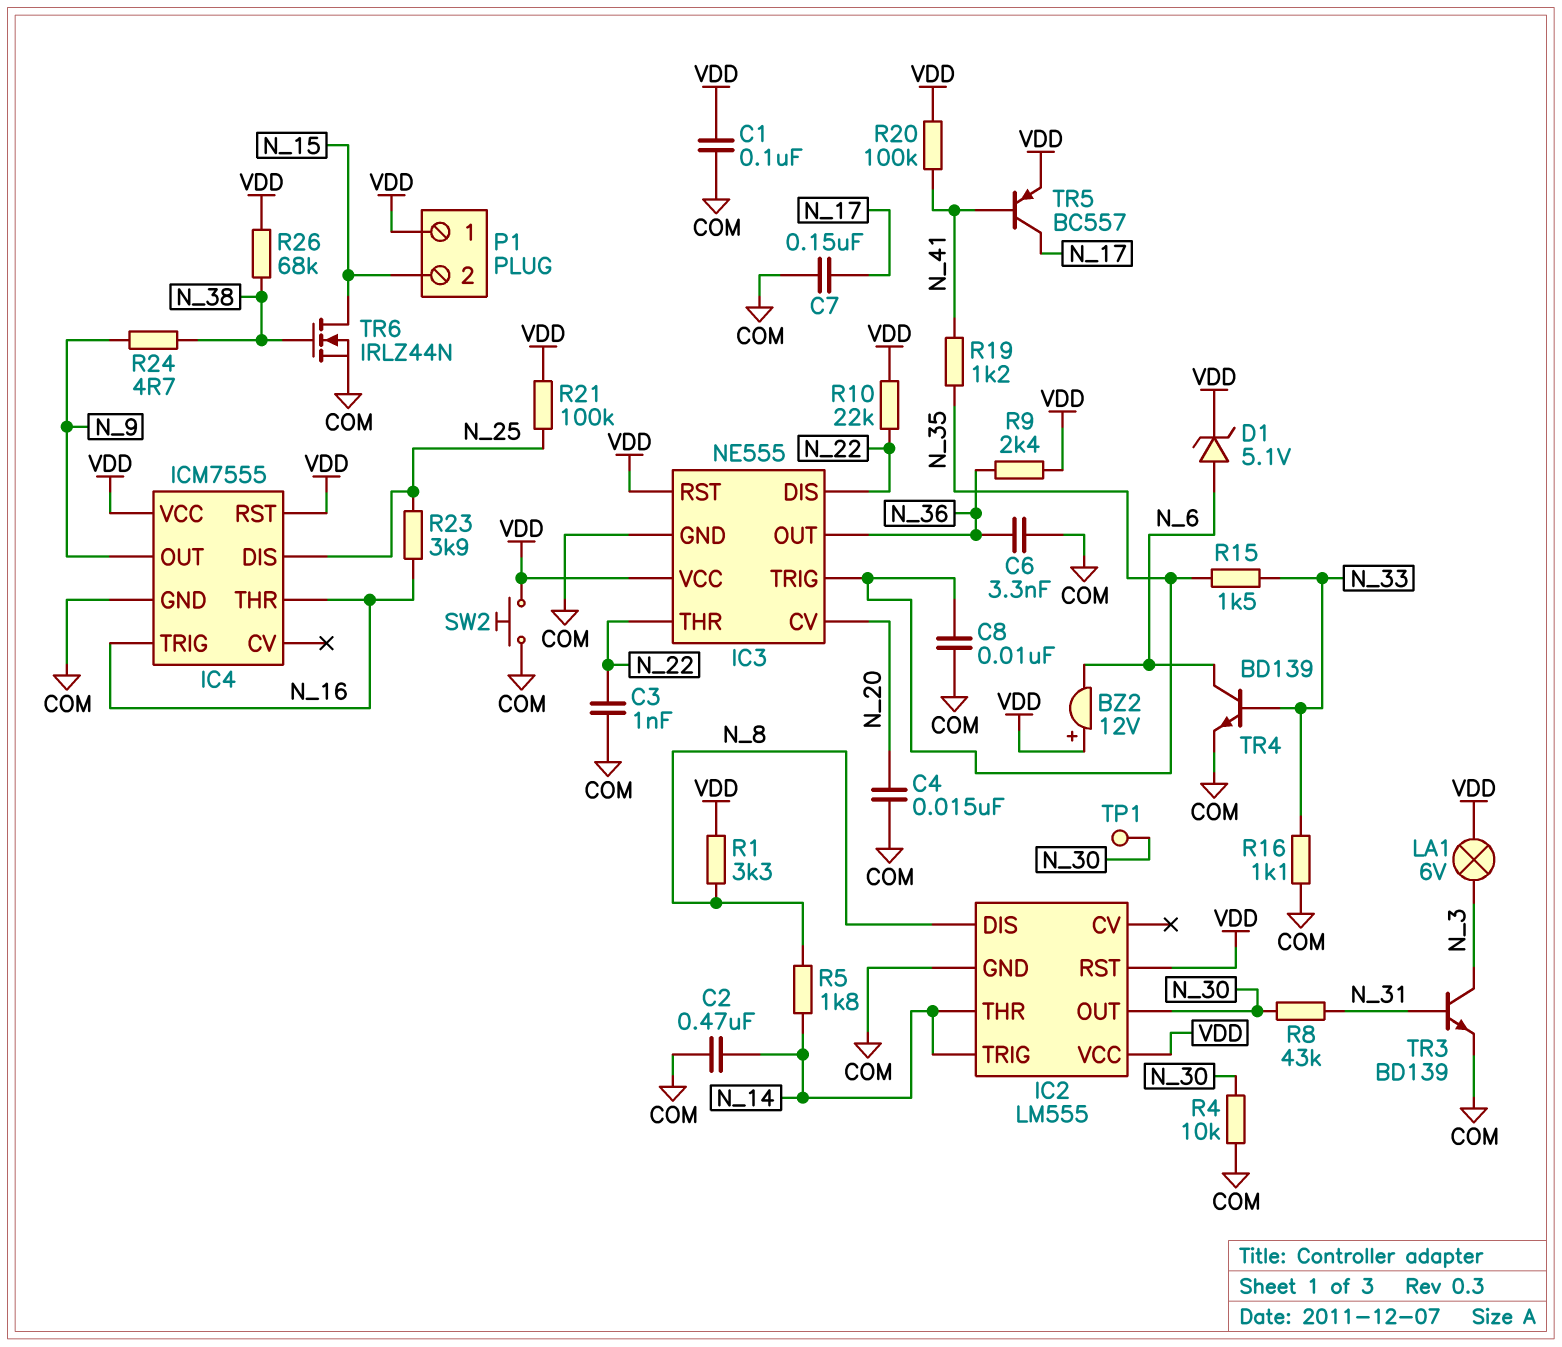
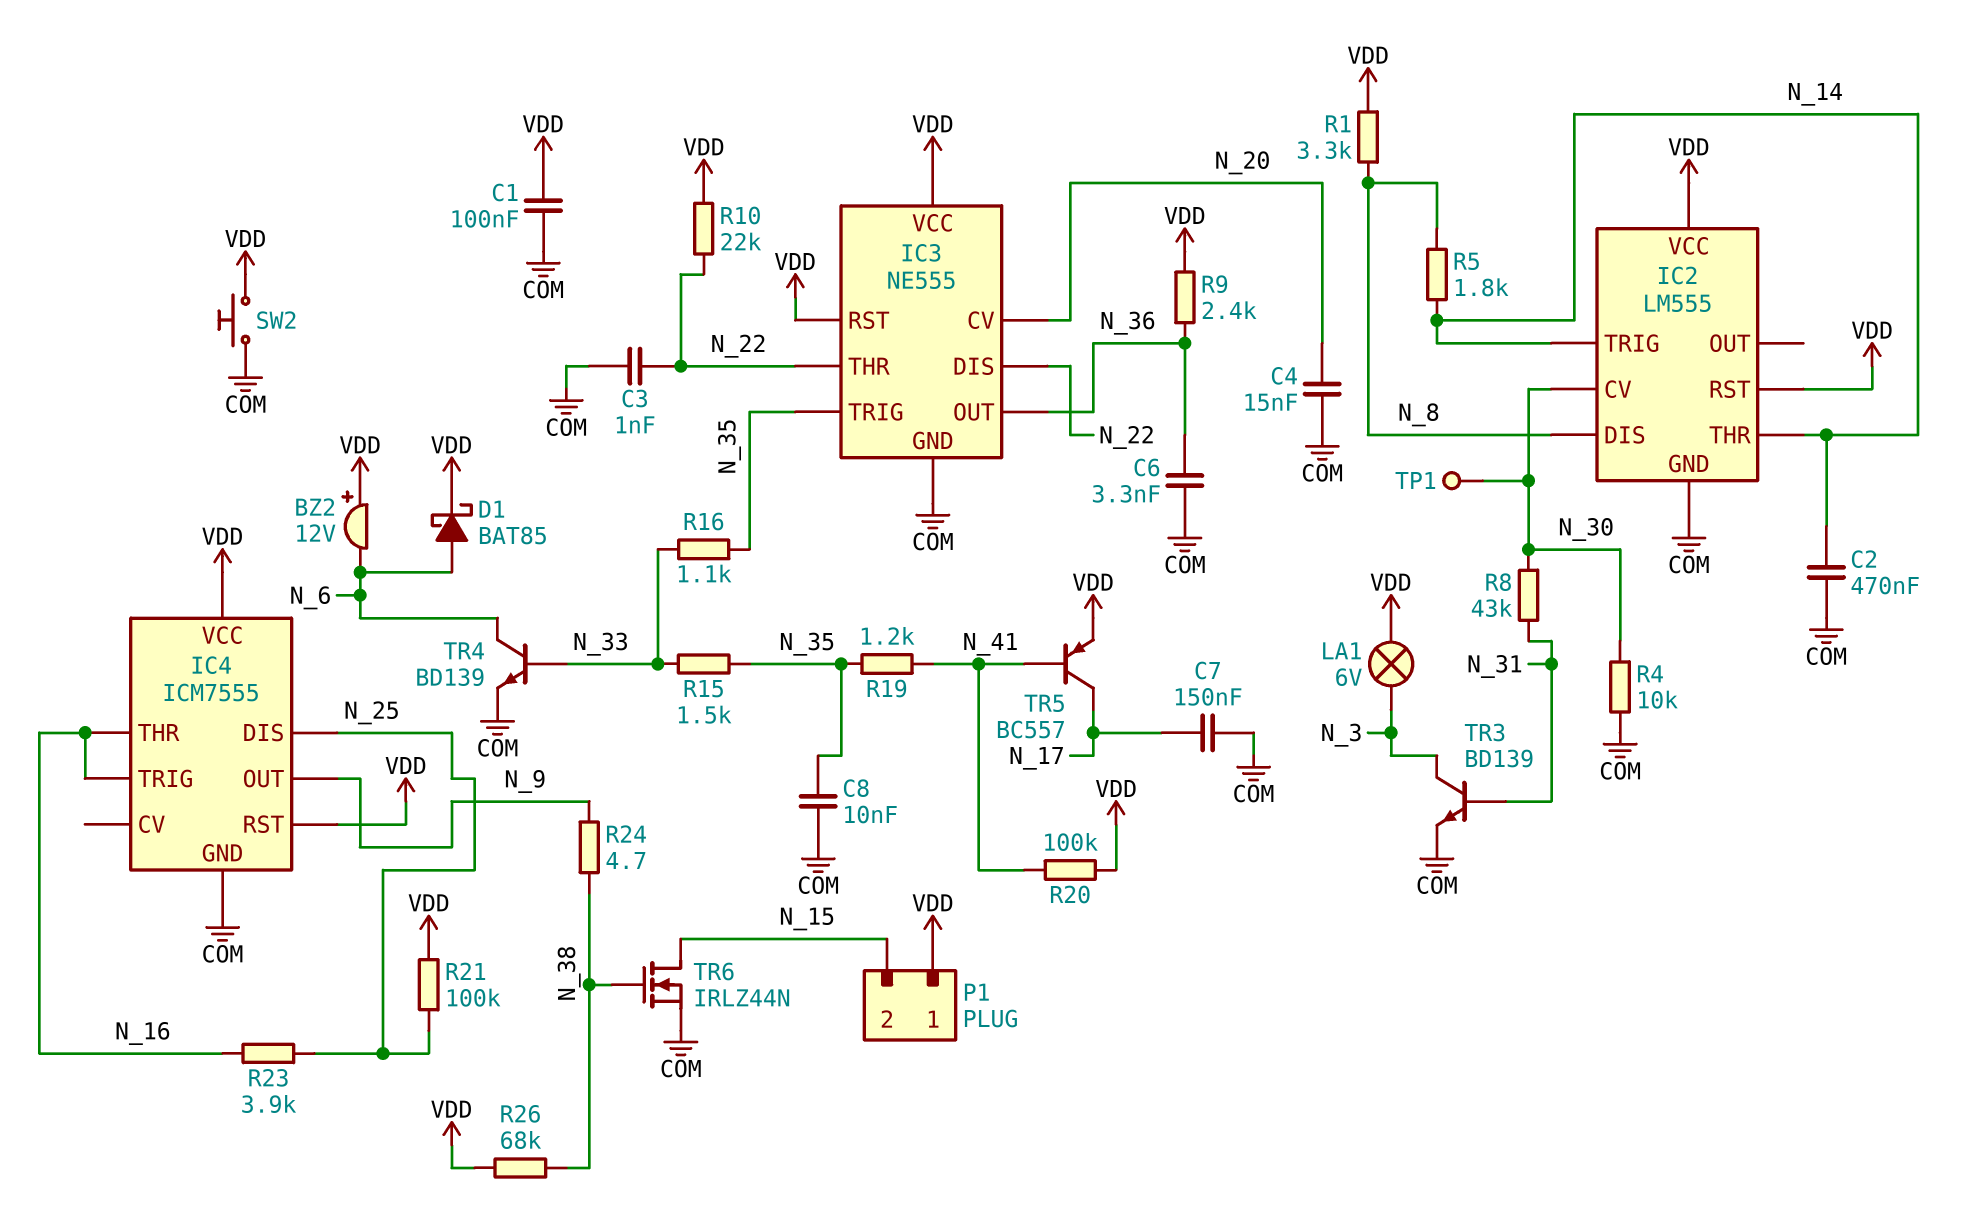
D1: zener 5.1V (A N_6, K VDD) -> schottky BAT85 (A N_6, K VDD)
IC2 pin CV: none -> N_30
IC2 pin OUT: N_30 -> none
R16: 1.1k (COM, N_33) -> 1.1k (N_33, N_35)

